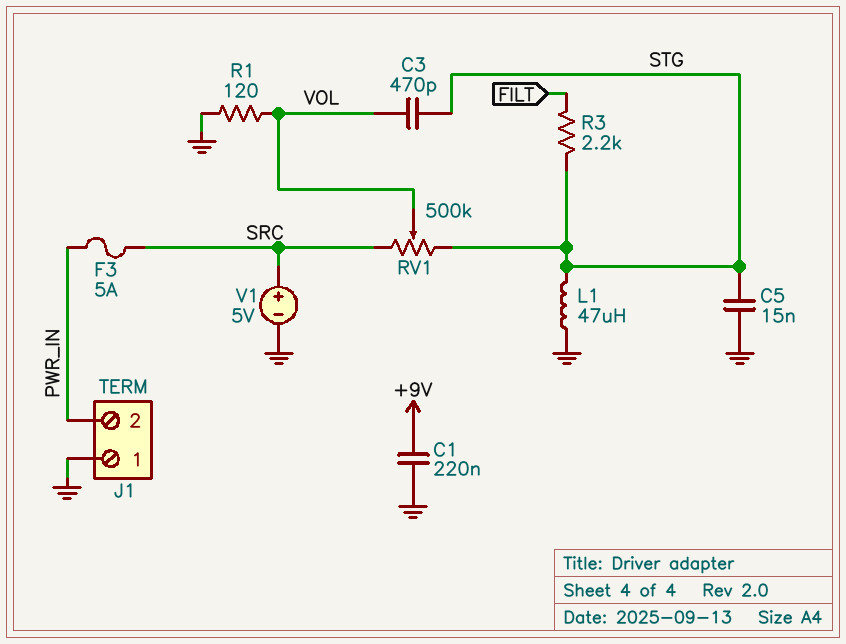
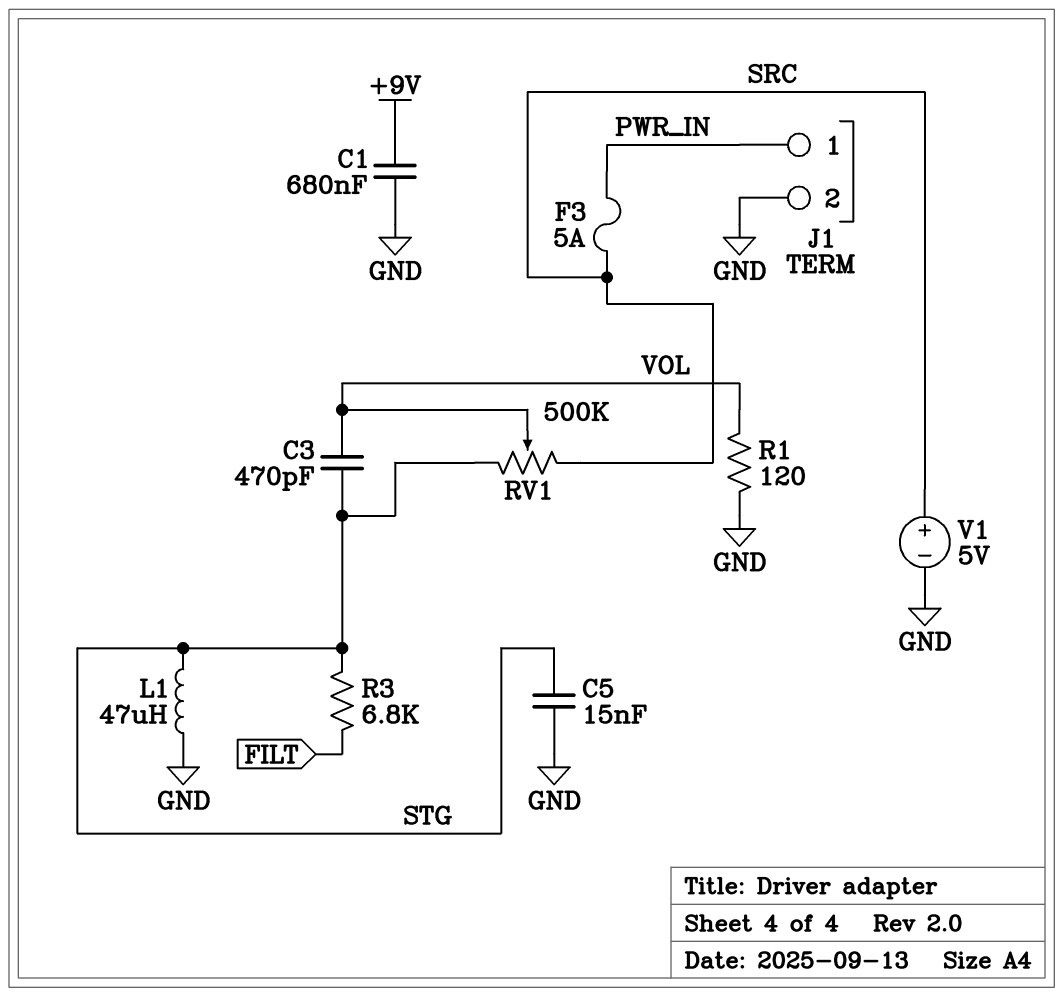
C1: 220nF (+9V, GND) -> 680nF (+9V, GND)
J1 pin 1: GND -> PWR_IN
J1 pin 2: PWR_IN -> GND
R3: 2.2k (FILT, STG) -> 6.8k (FILT, STG)

